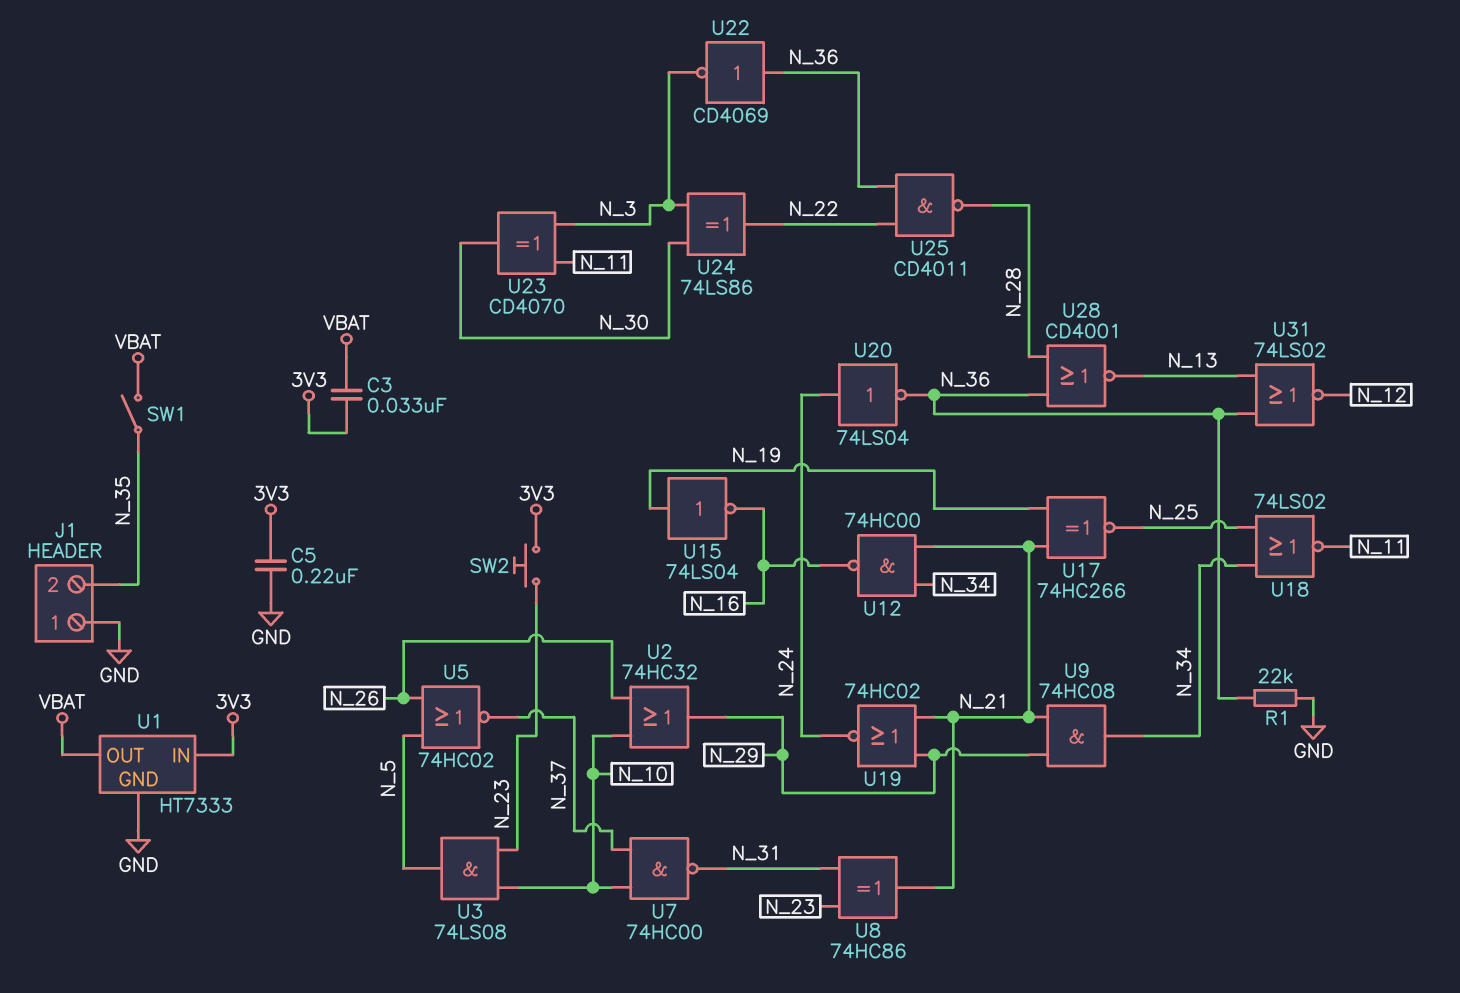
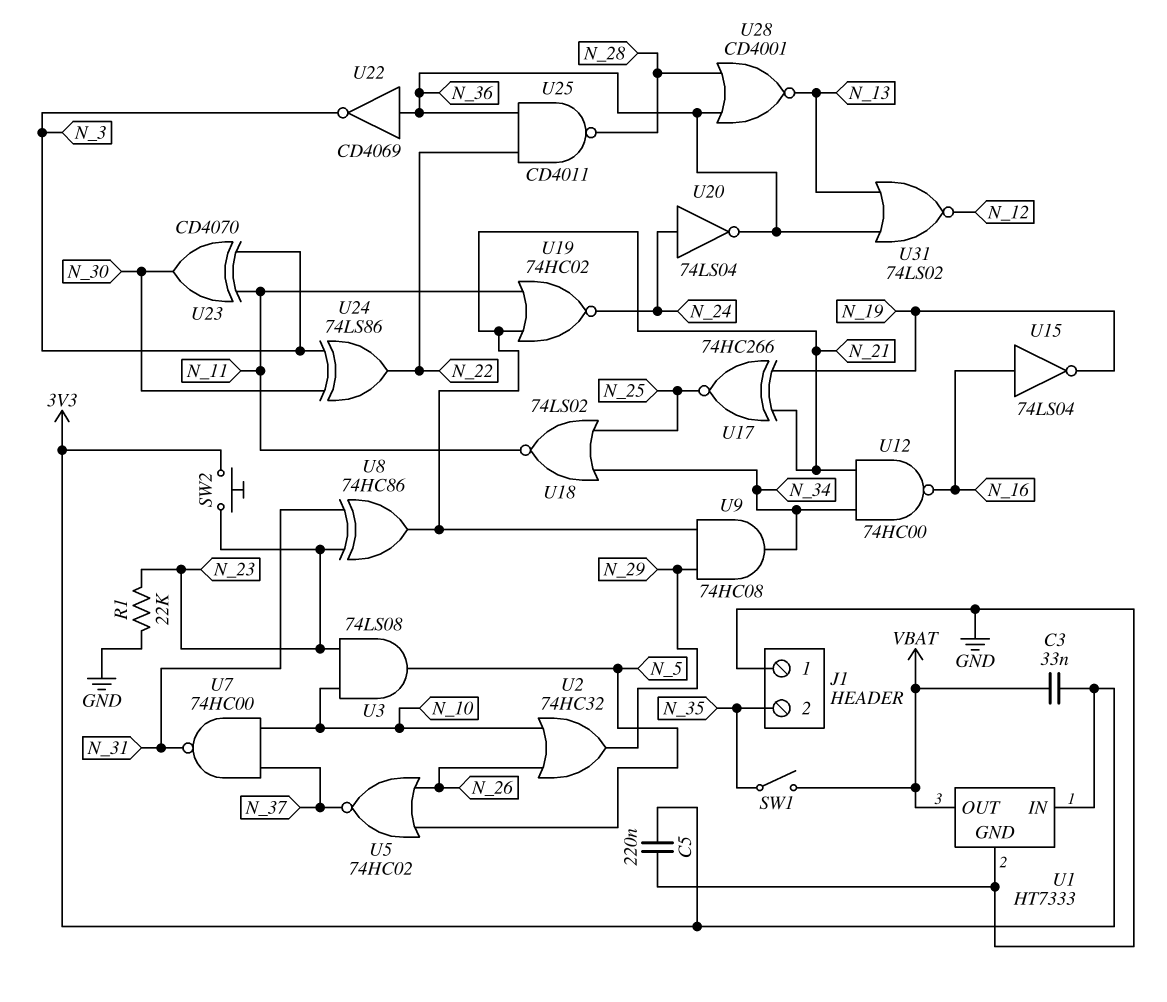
R1: 22k (GND, N_36) -> 22k (GND, N_23)
U15: NOT 74LS04 (in N_19, out N_16) -> NOT 74LS04 (in N_16, out N_19)
U19: NOR 74HC02 (in N_21, in N_29, out N_24) -> NOR 74HC02 (in N_11, in N_21, out N_24)

